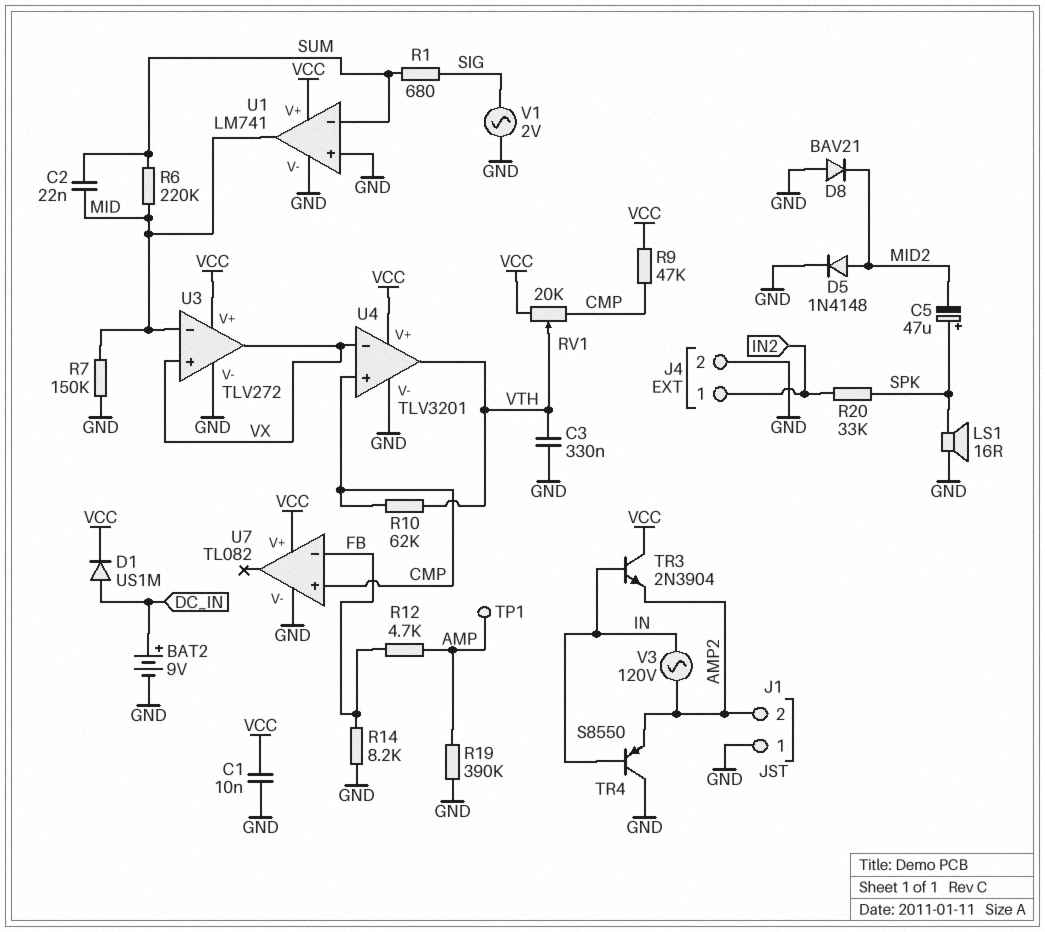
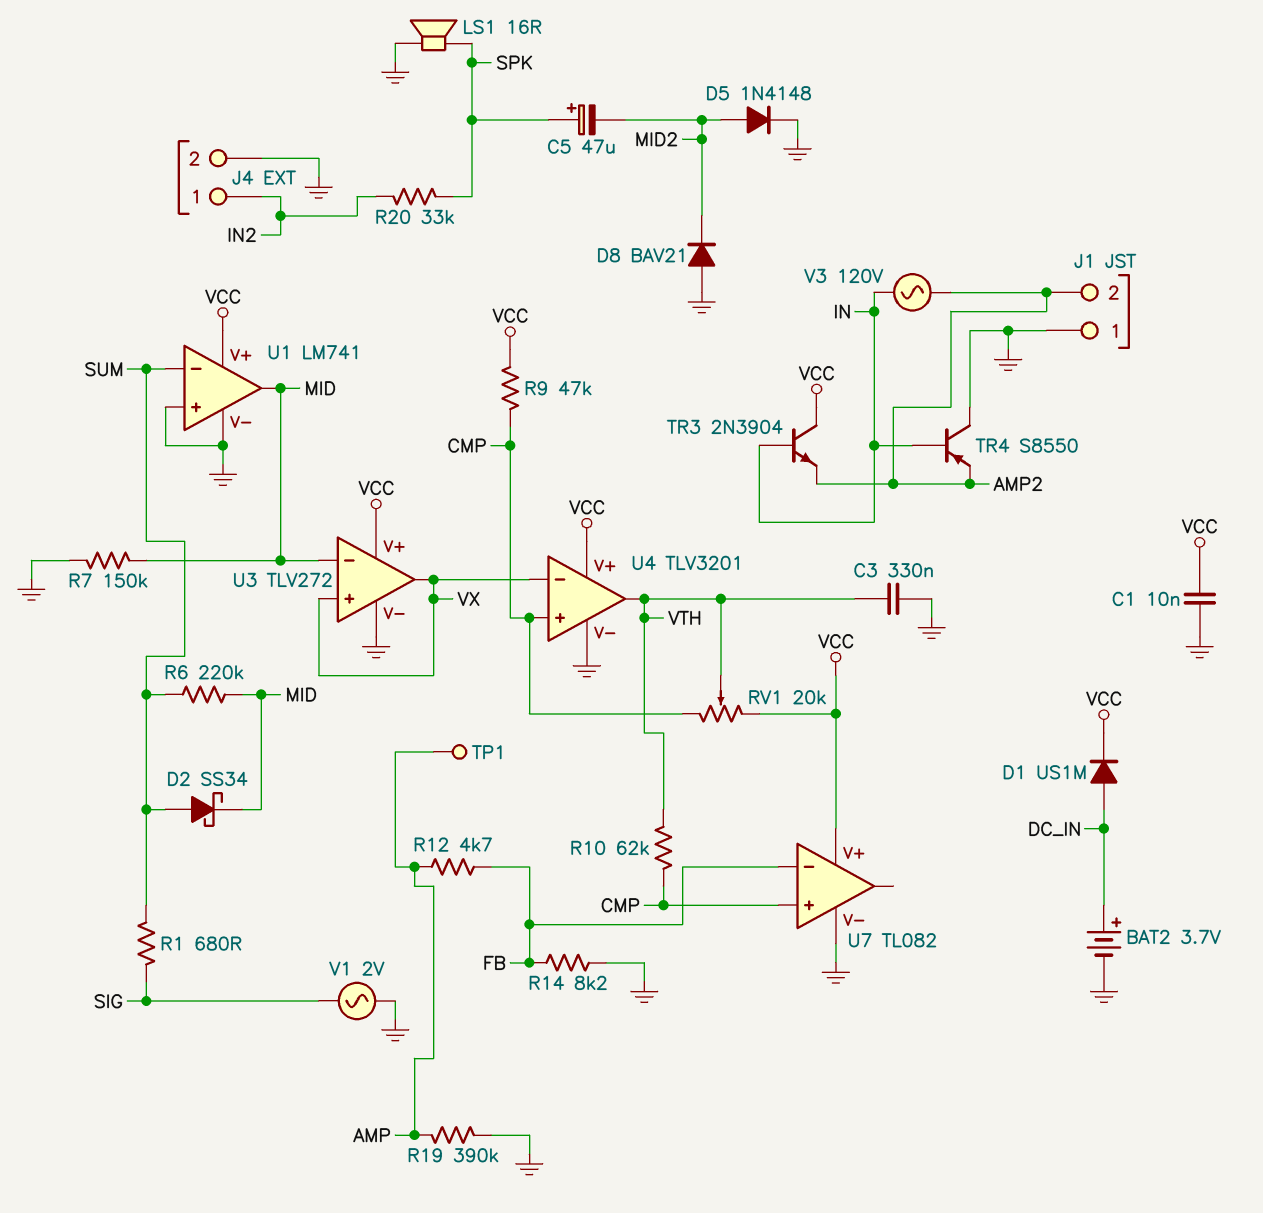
BAT2: 9V (plus DC_IN, minus GND) -> 3.7V (plus DC_IN, minus GND)
C2: 22nF (MID, SUM) -> none
D2: none -> schottky SS34 (A SUM, K MID)

